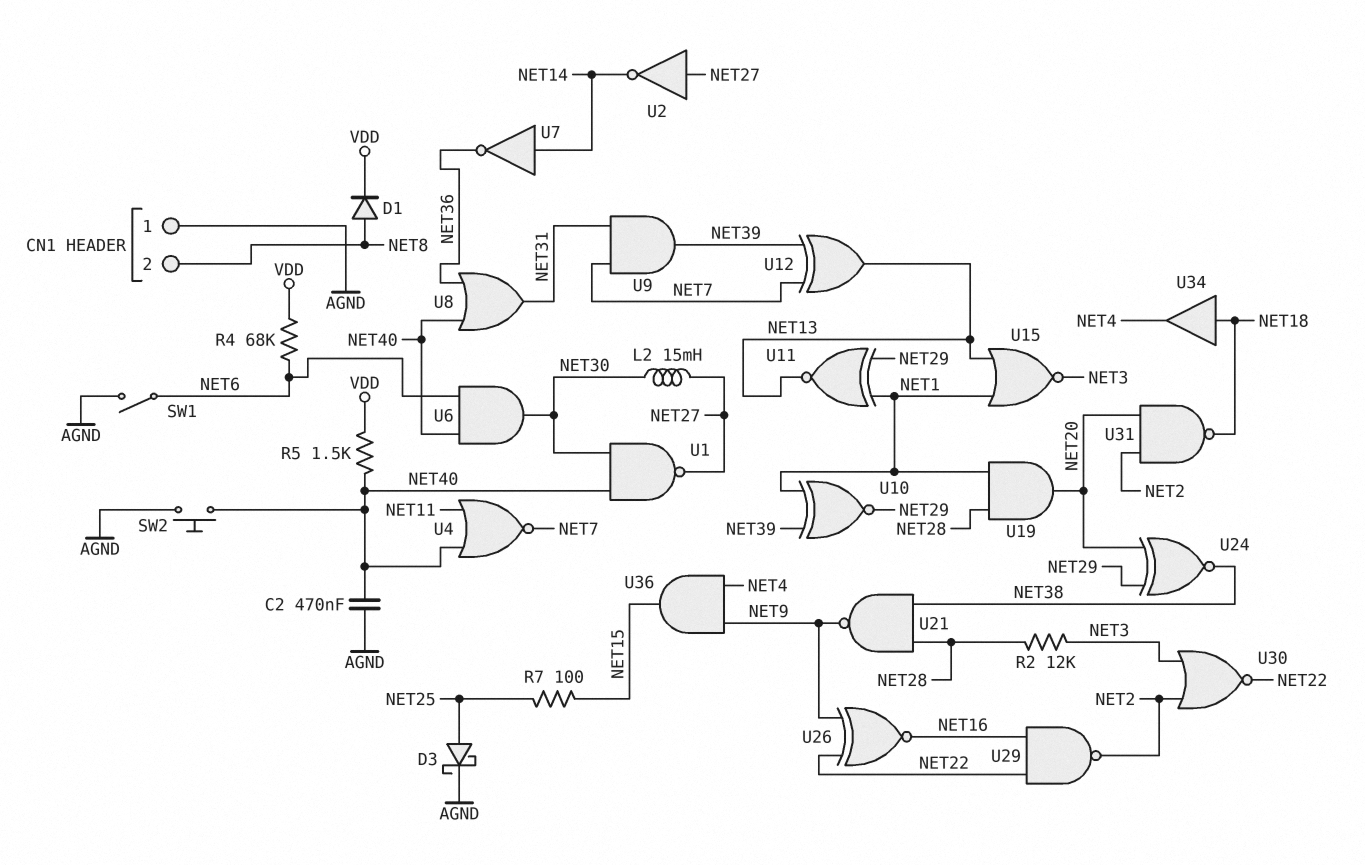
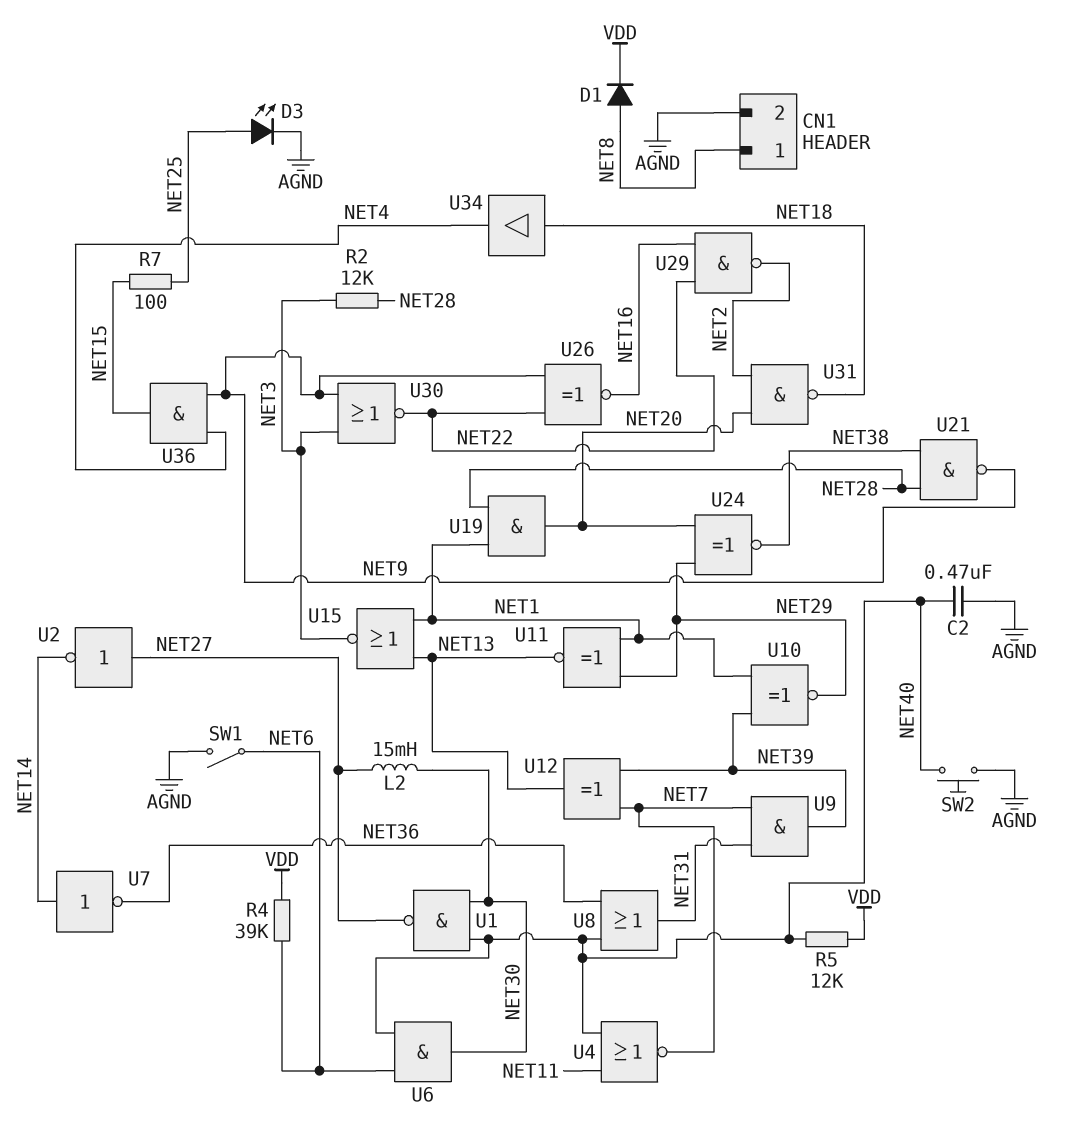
CN1 pin 1: AGND -> NET8
CN1 pin 2: NET8 -> AGND
D3: schottky (A NET25, K AGND) -> LED (A NET25, K AGND)
R4: 68k (NET6, VDD) -> 39k (NET6, VDD)
R5: 1.5k (NET40, VDD) -> 12k (NET40, VDD)
U30: NOR (in NET2, in NET3, out NET22) -> NOR (in NET3, in NET9, out NET22)

